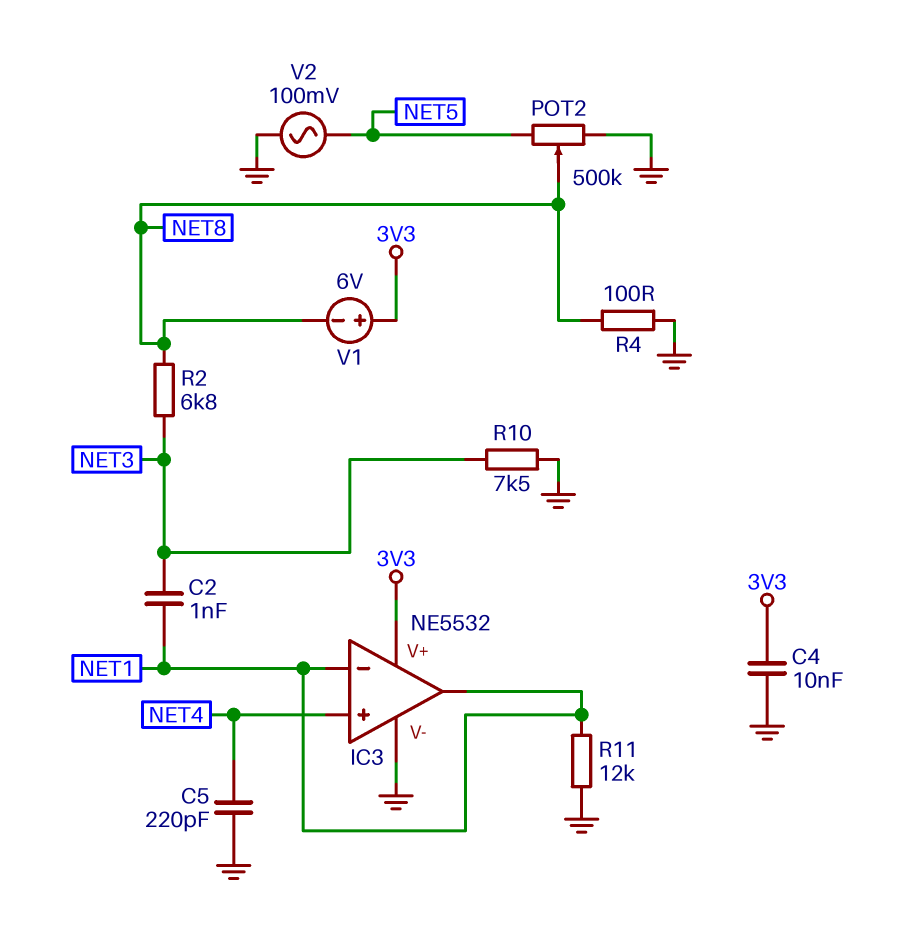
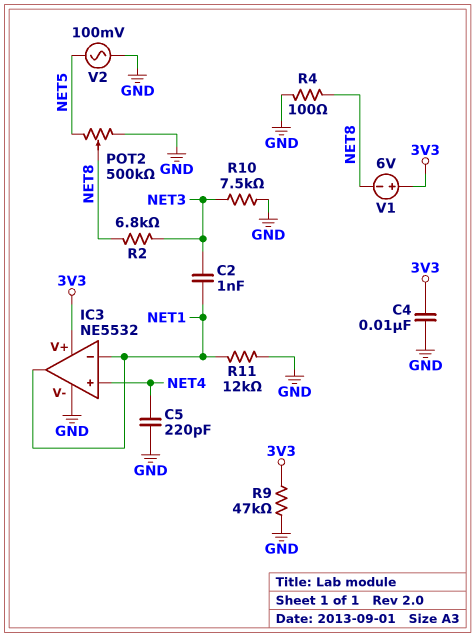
R9: none -> 47k (3V3, GND)

